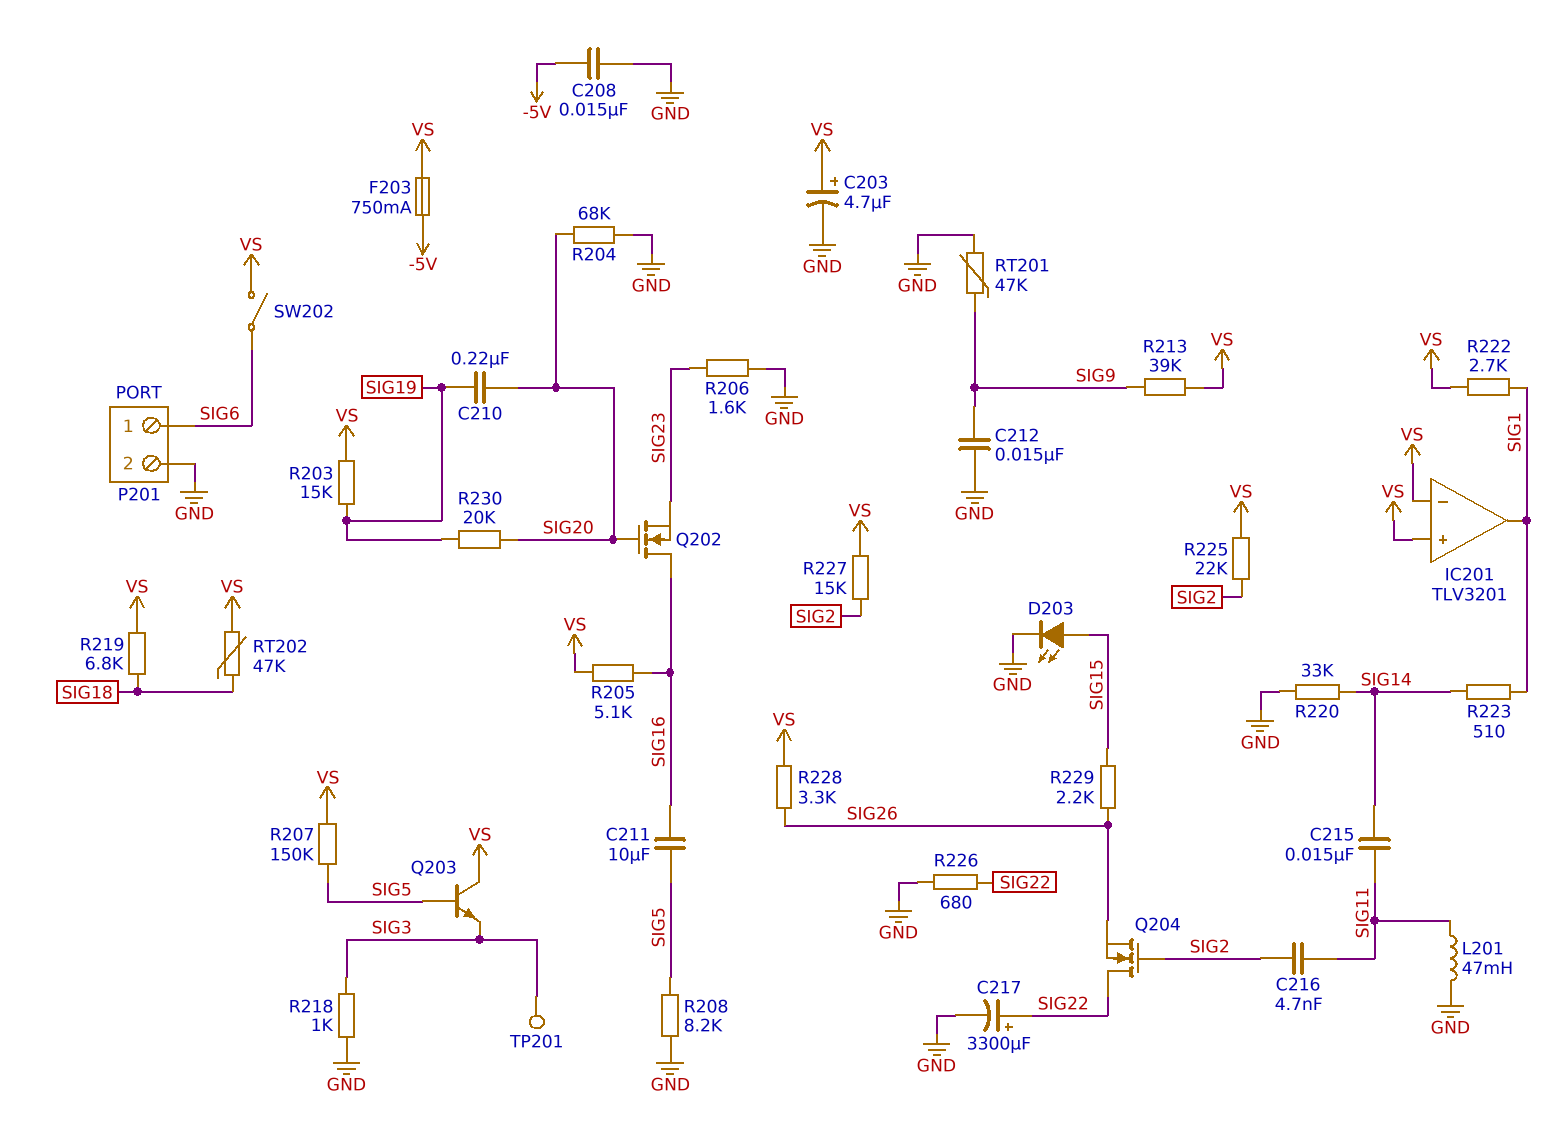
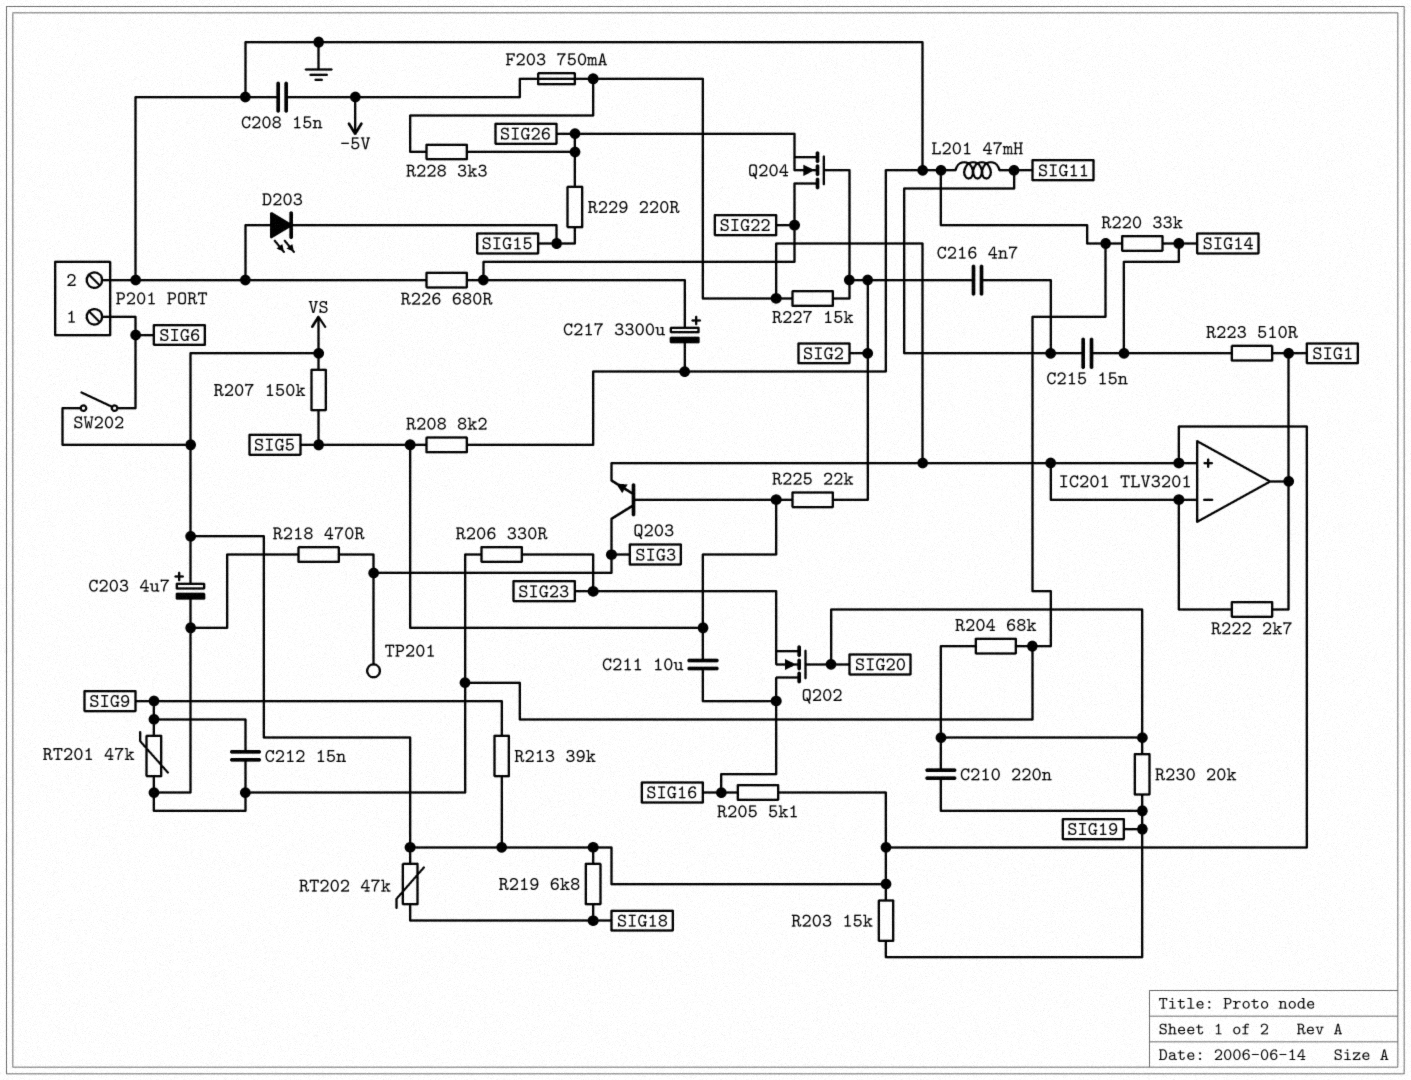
D203: LED (A SIG15, K GND) -> LED (A GND, K SIG15)
Q203: NPN (B SIG5, C VS, E SIG3) -> NPN (B SIG5, C SIG3, E VS)
R206: 1.6k (GND, SIG23) -> 330 (GND, SIG23)
R218: 1k (GND, SIG3) -> 470 (GND, SIG3)
R225: 22k (SIG2, VS) -> 22k (SIG2, SIG5)
R229: 2.2k (SIG15, SIG26) -> 220 (SIG15, SIG26)

